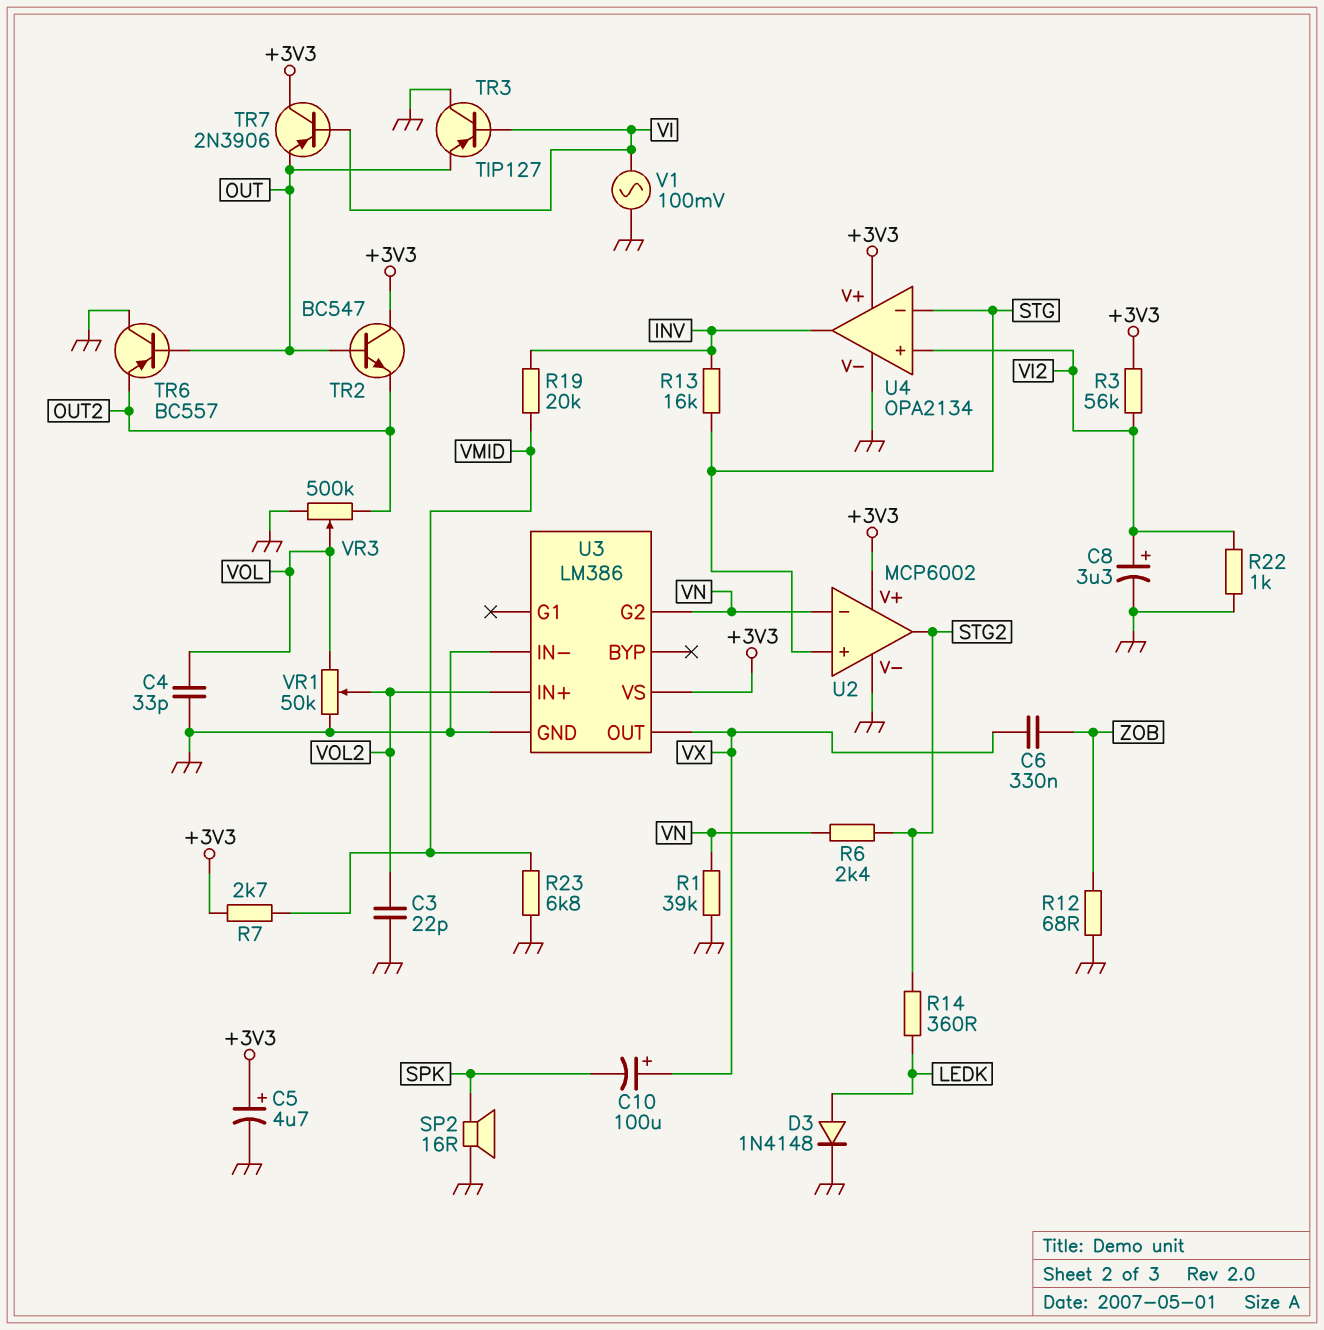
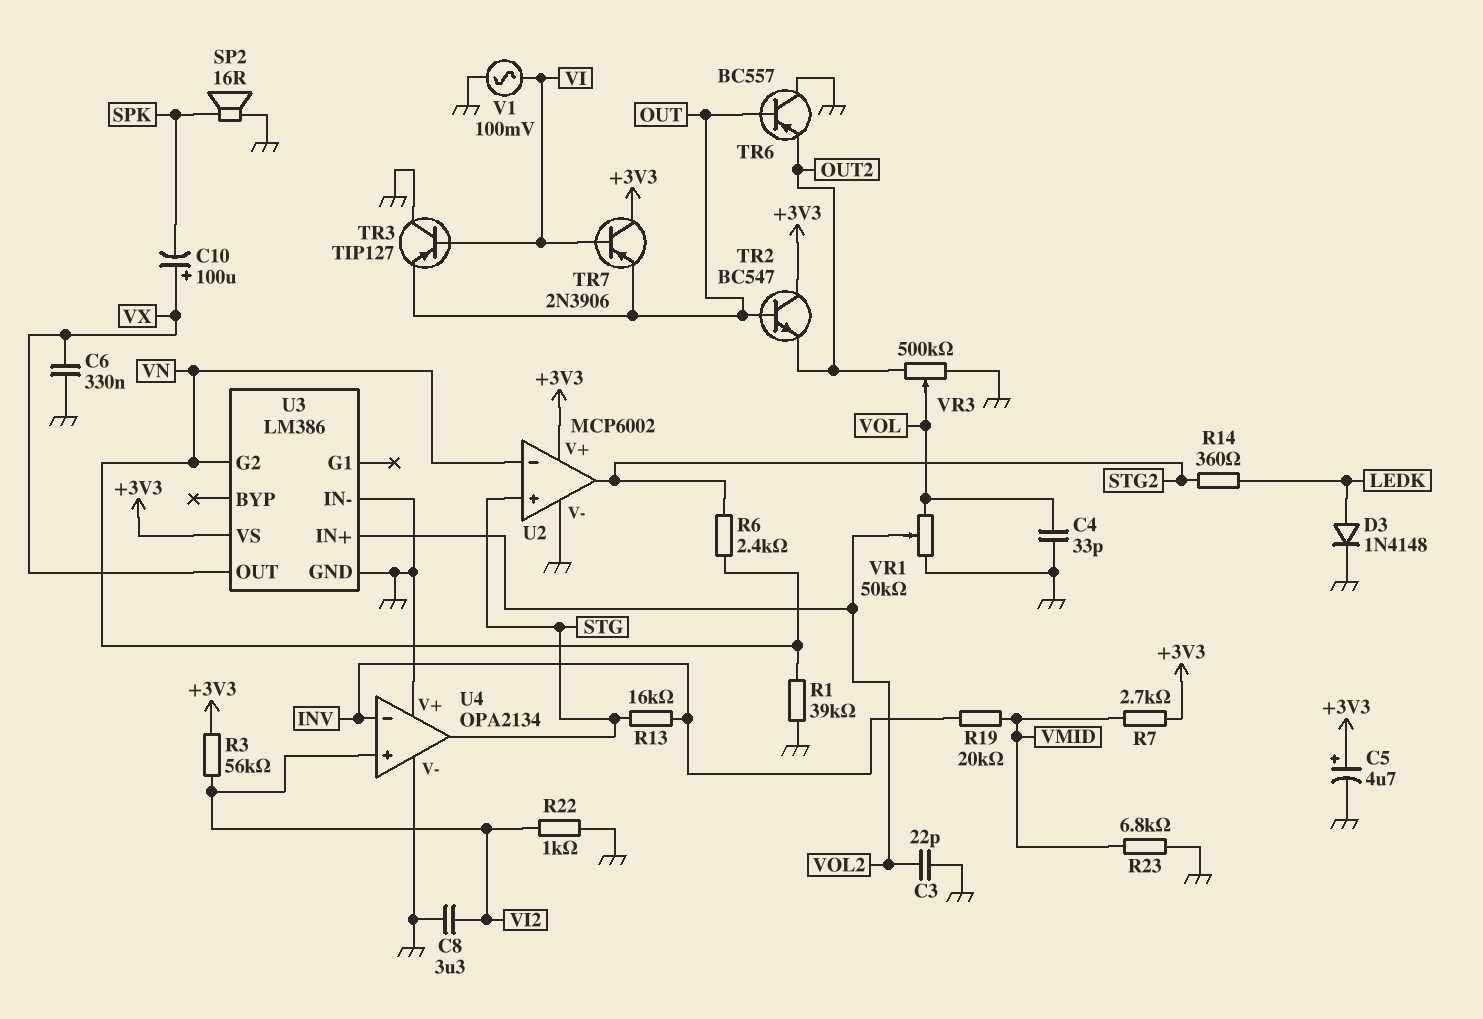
C6: 330nF (VX, ZOB) -> 330nF (GND, VX)
C8: 3.3uF (plus VI2, minus GND) -> 3.3uF (GND, VI2)
R12: 68 (GND, ZOB) -> none
U4 pin V+: +3V3 -> GND
U4 pin in-: STG -> INV
U4 pin out: INV -> STG

